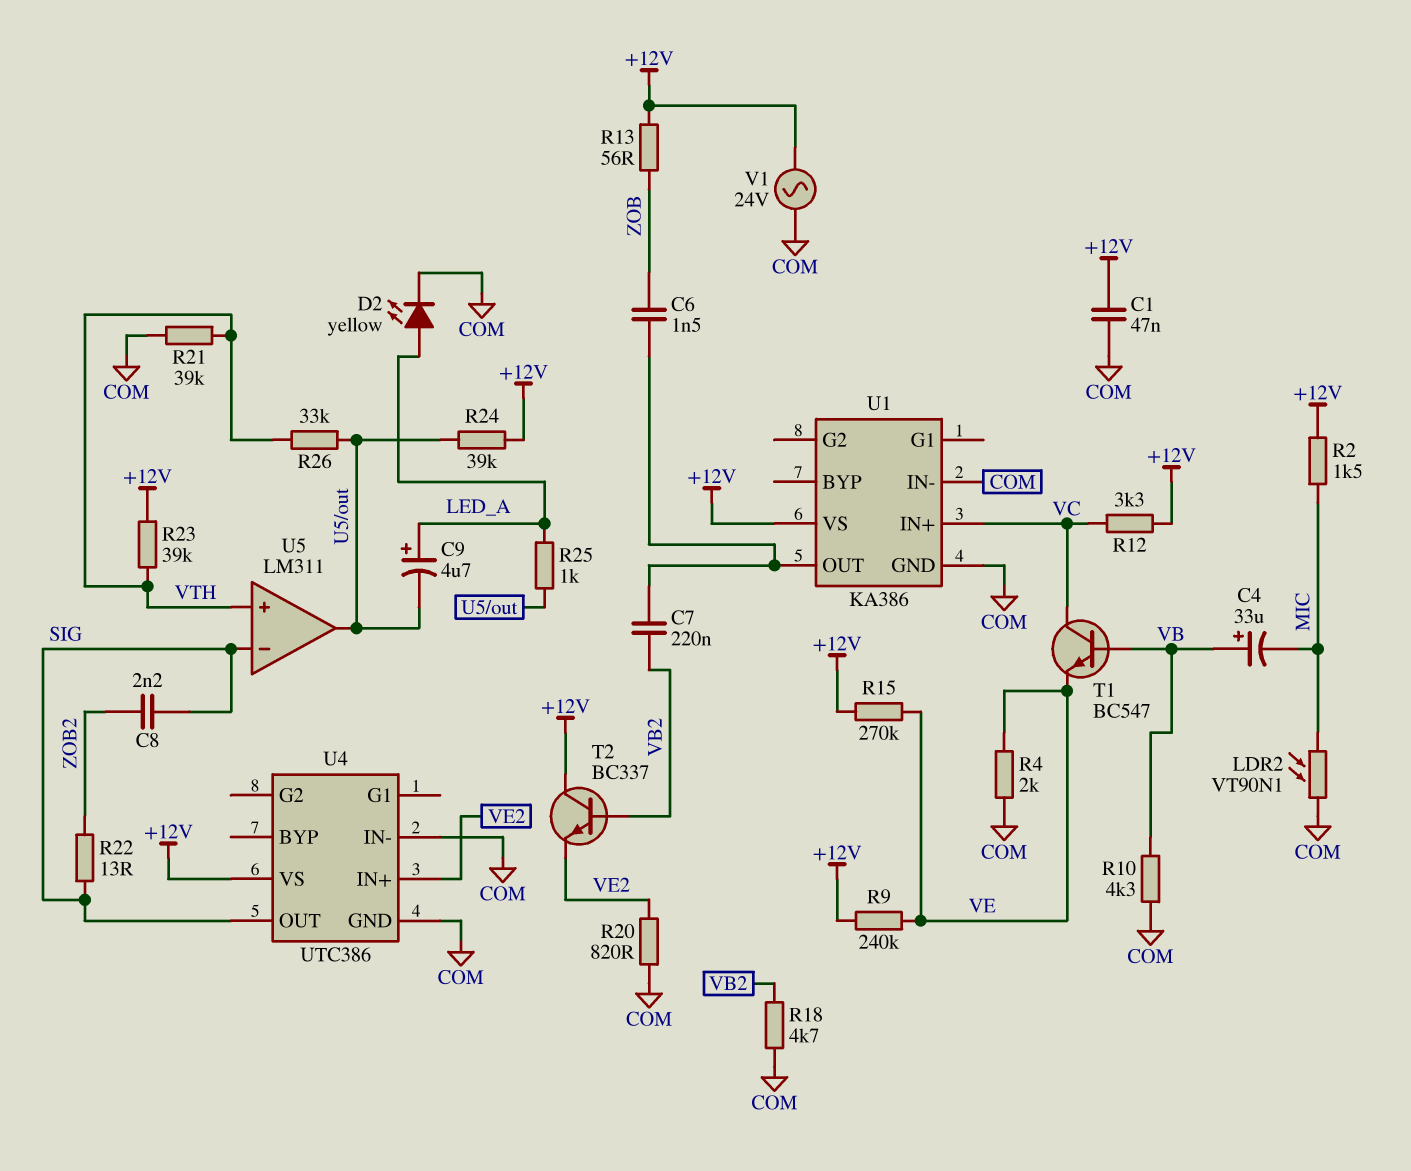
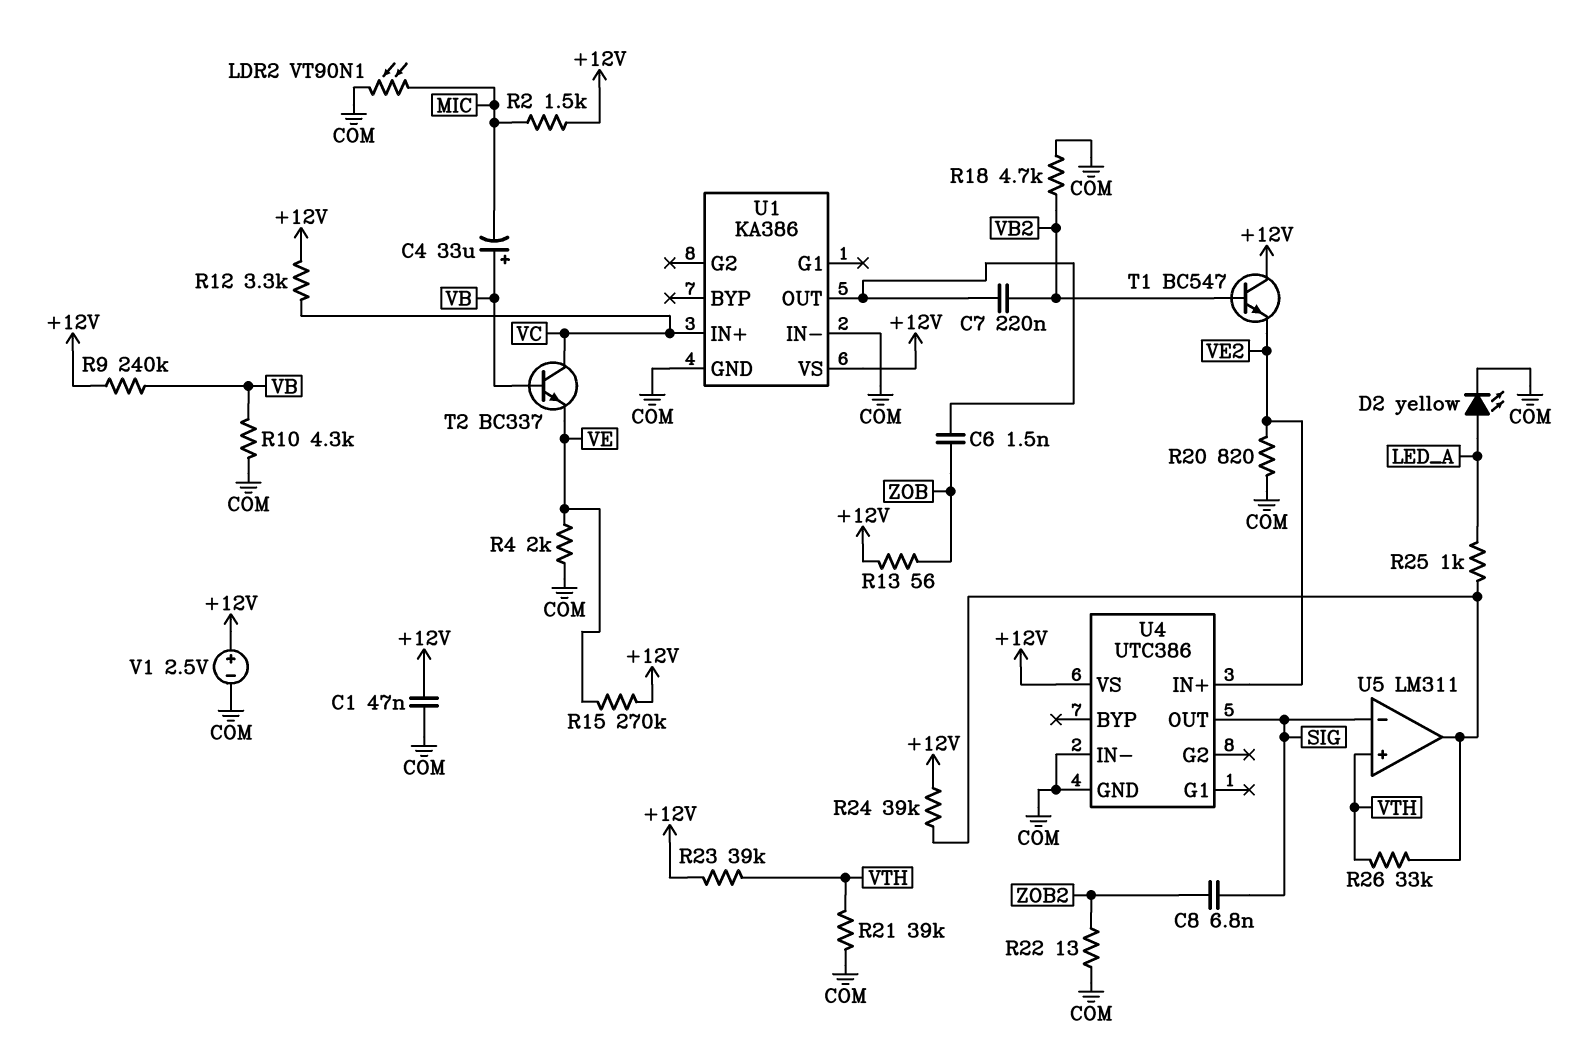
C8: 2.2nF (SIG, ZOB2) -> 6.8nF (SIG, ZOB2)
C9: 4.7uF (plus LED_A, minus U5/out) -> none
R9: 240k (+12V, VE) -> 240k (+12V, VB)
R22: 13 (SIG, ZOB2) -> 13 (COM, ZOB2)
T1: NPN BC547 (B VB, C VC, E VE) -> NPN BC547 (B VB2, C +12V, E VE2)
T2: NPN BC337 (B VB2, C +12V, E VE2) -> NPN BC337 (B VB, C VC, E VE)
V1: AC 24V (+12V, COM) -> 2.5V (plus +12V, minus COM)

